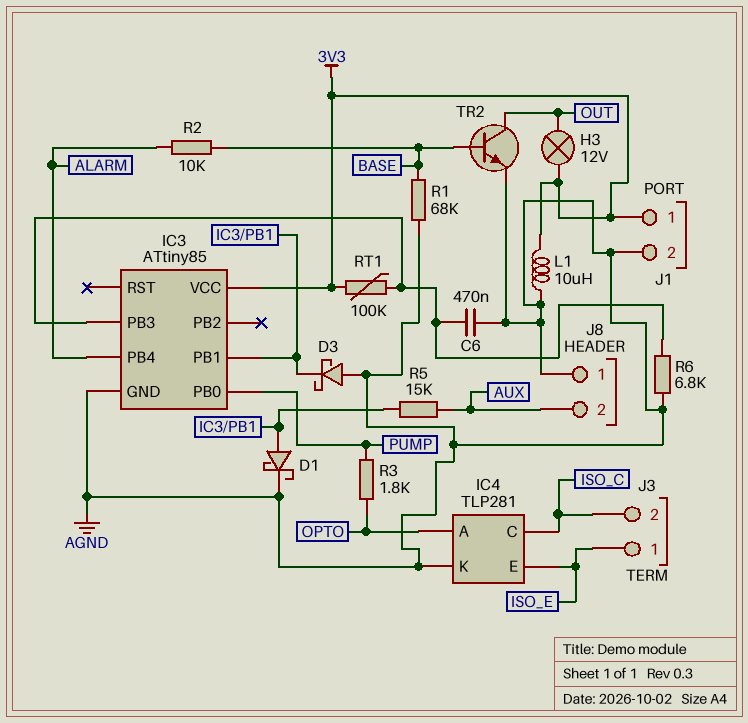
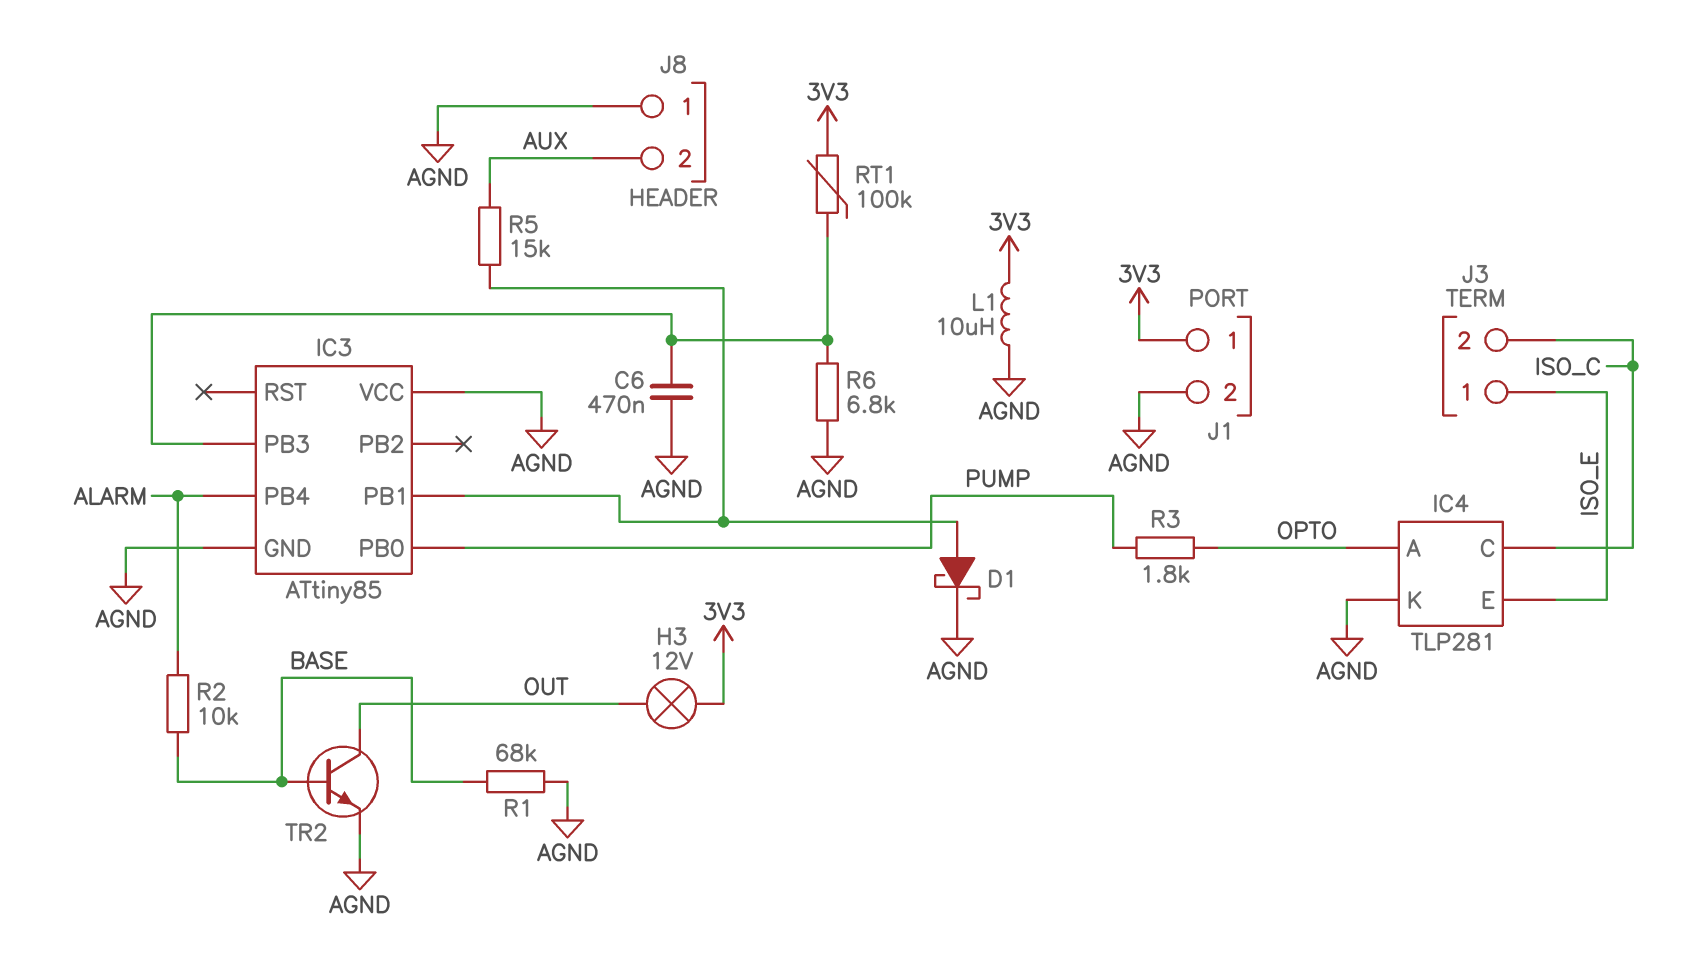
D3: schottky (A AGND, K IC3/PB1) -> none
IC3 pin VCC: 3V3 -> AGND

